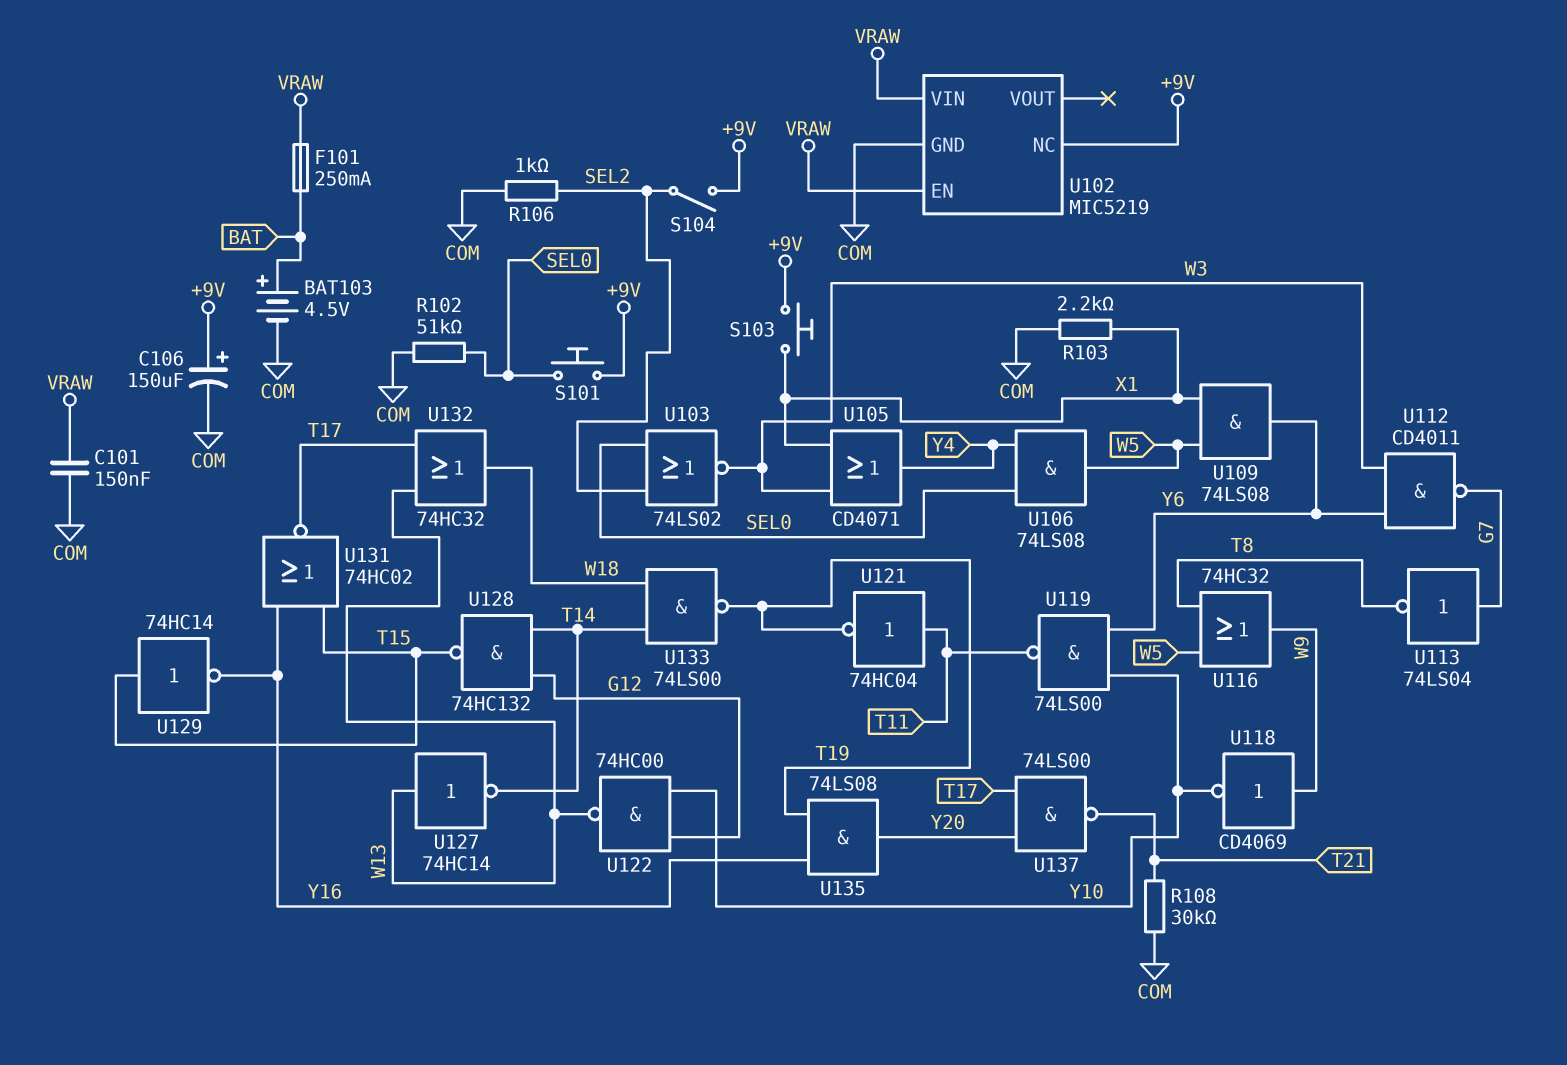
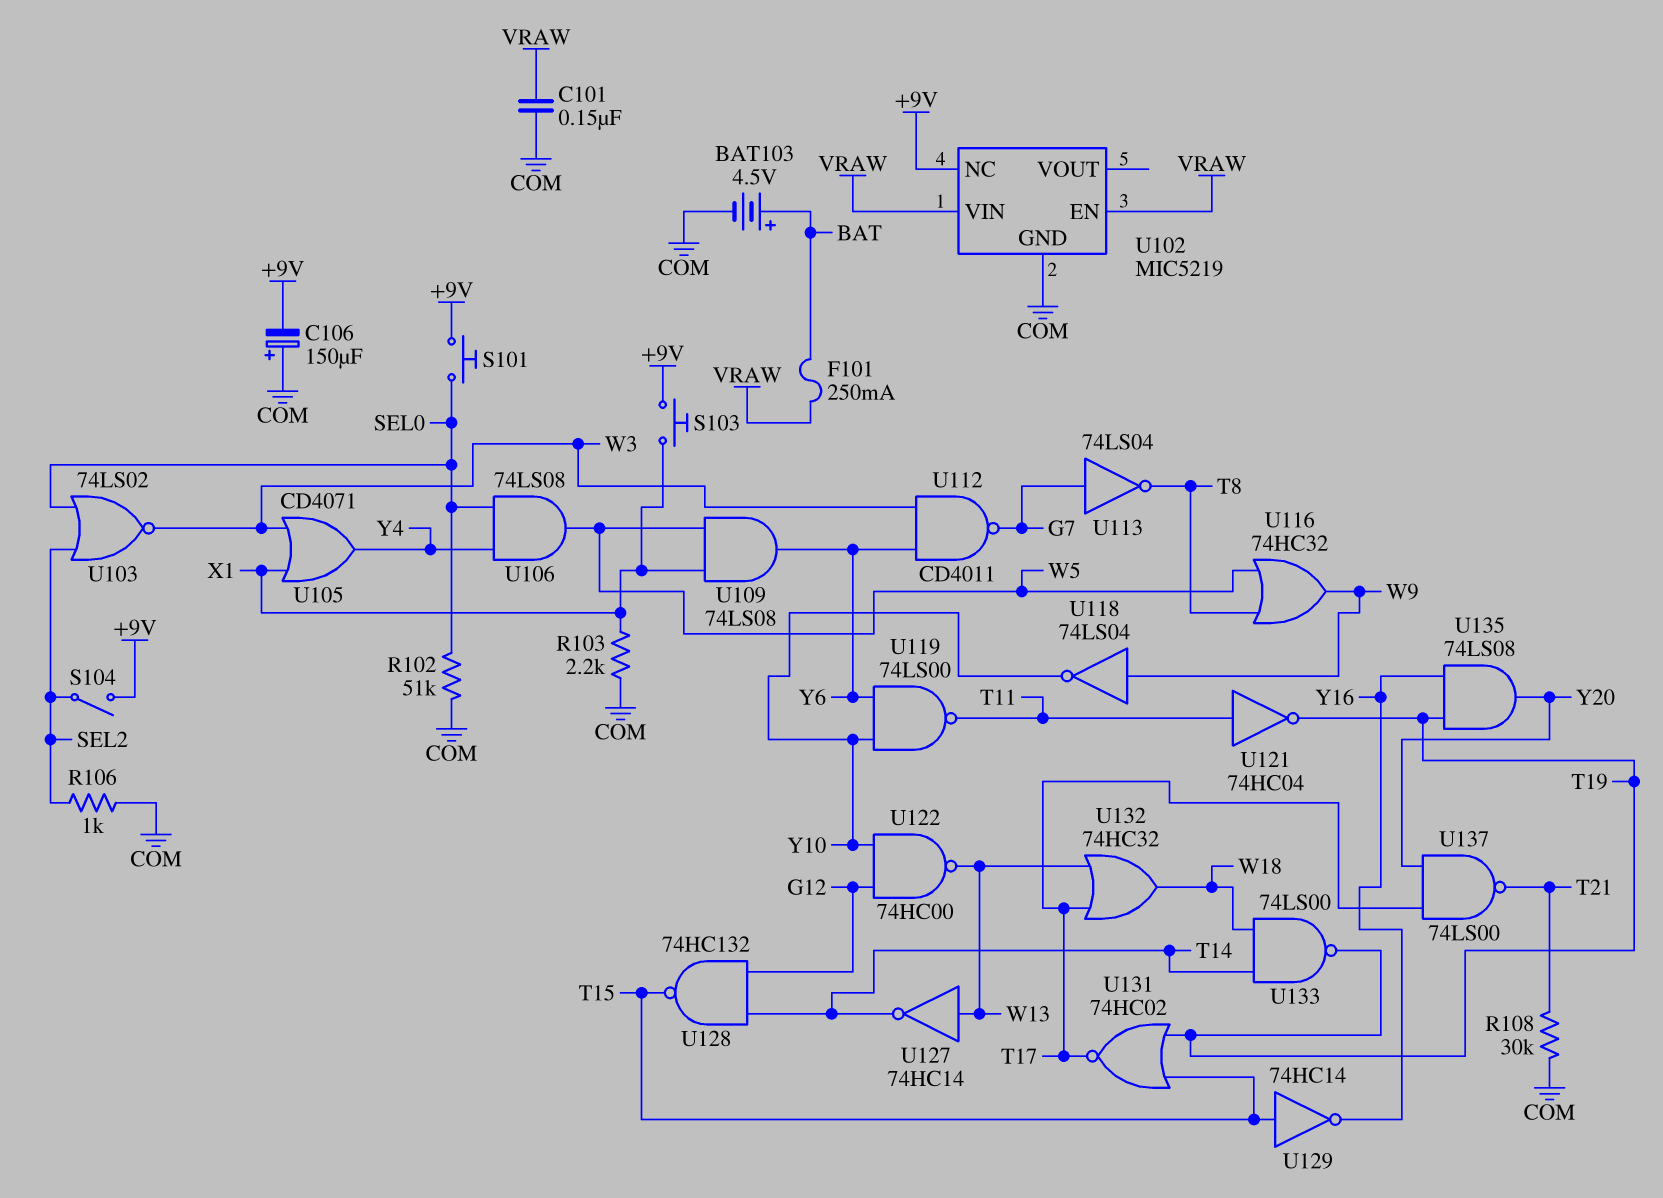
C106: 150uF (plus +9V, minus COM) -> 150uF (plus COM, minus +9V)
U118: NOT CD4069 (in W9, out Y10) -> NOT 74LS04 (in W9, out Y10)
U131: NOR 74HC02 (in T15, in Y16, out T17) -> NOR 74HC02 (in T15, in T19, out T17)

